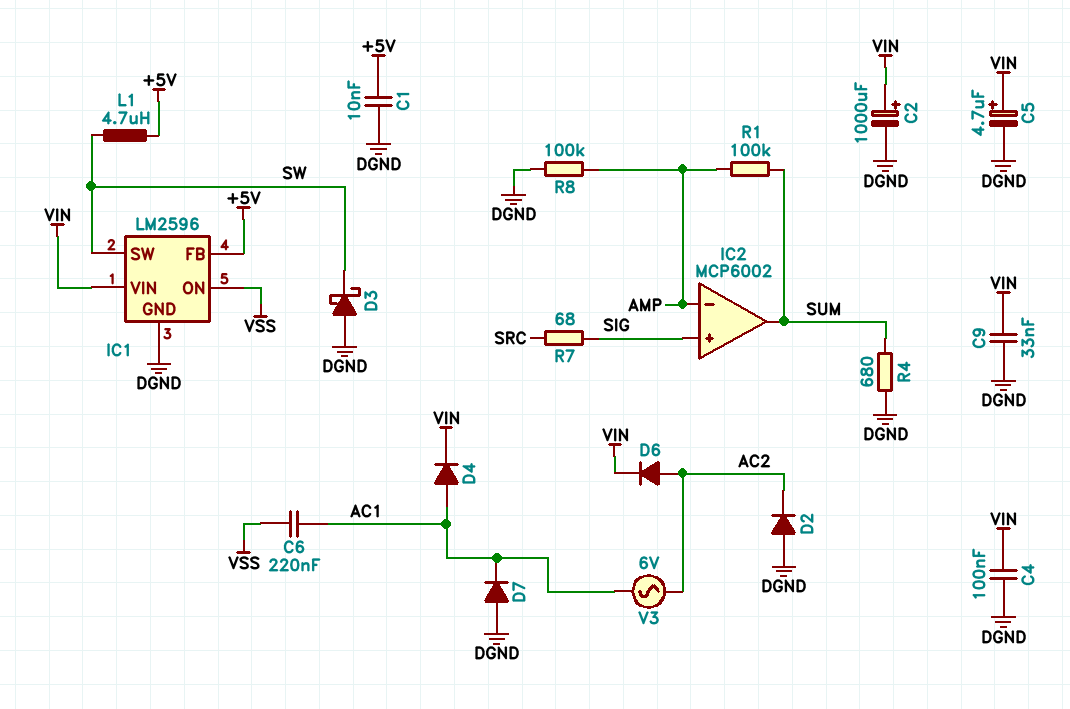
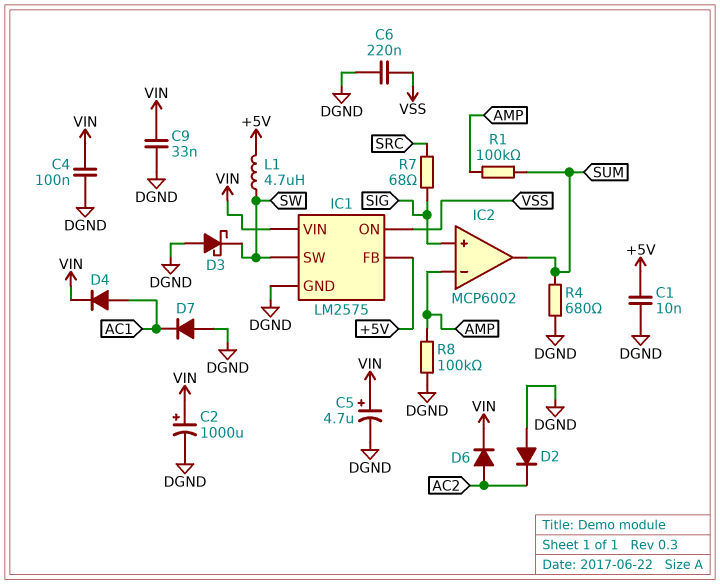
C6: 220nF (AC1, VSS) -> 220nF (DGND, VSS)
IC1: LM2596 -> LM2575
V3: AC 6V (AC1, AC2) -> none

